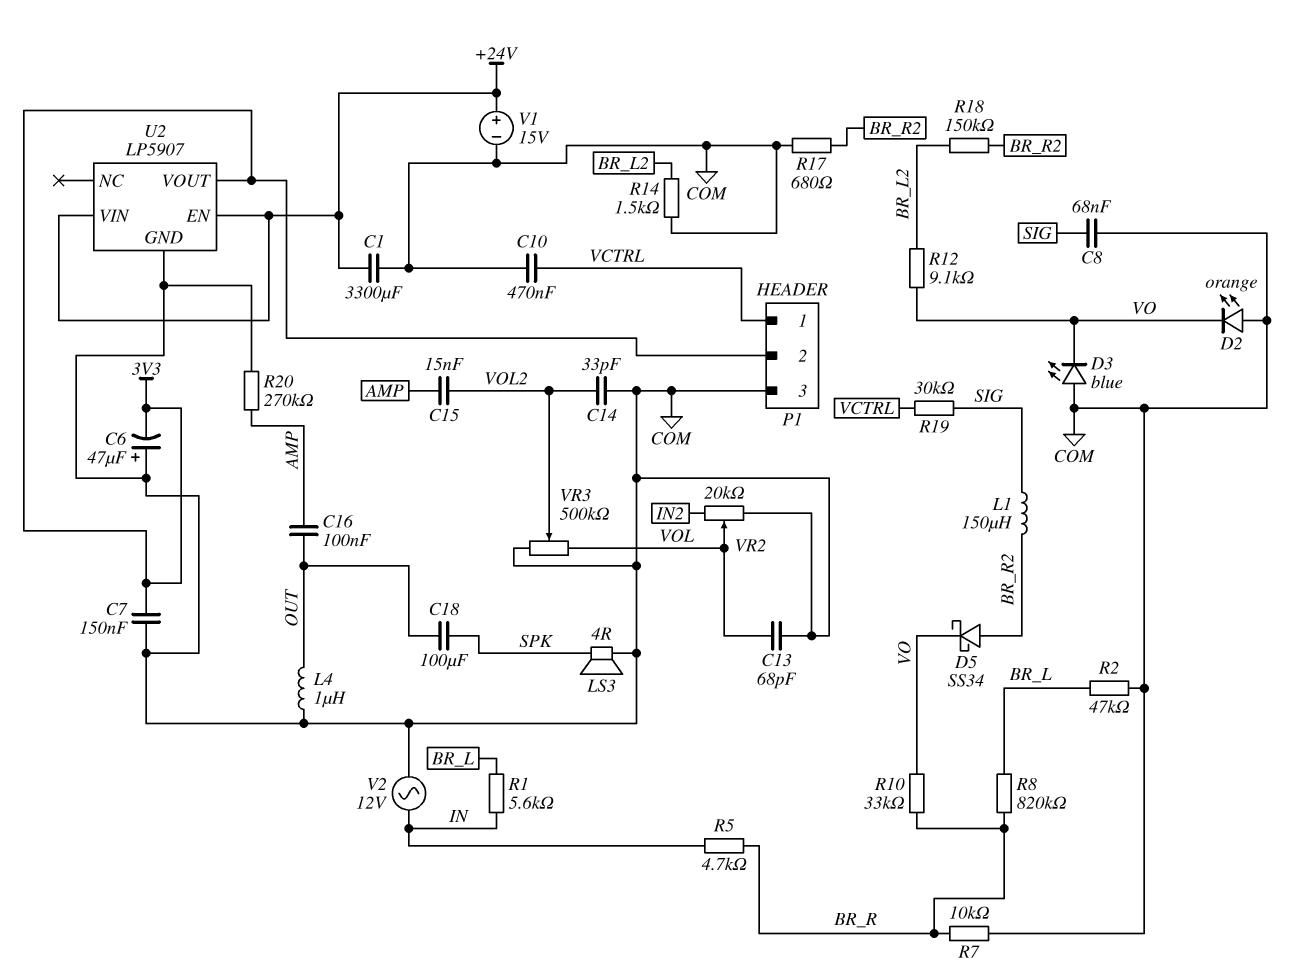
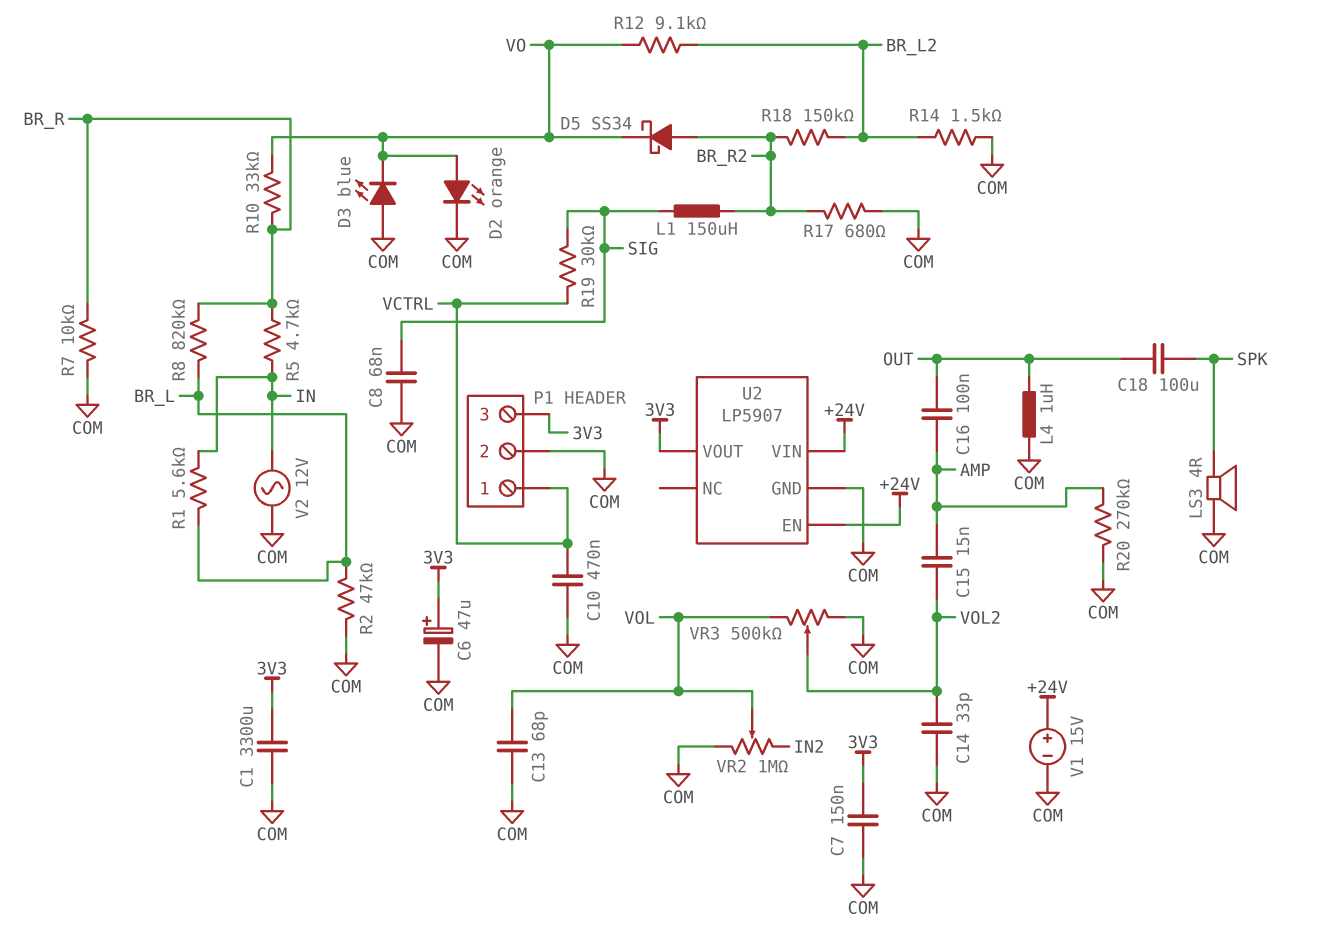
C1: 3300uF (+24V, COM) -> 3300uF (3V3, COM)
C6: 47uF (plus COM, minus 3V3) -> 47uF (plus 3V3, minus COM)
D2: LED orange (A COM, K VO) -> LED orange (A VO, K COM)
P1 pin 2: 3V3 -> COM
P1 pin 3: COM -> 3V3
VR2: 20k (COM, IN2, wiper VOL) -> 1M (COM, IN2, wiper VOL)

